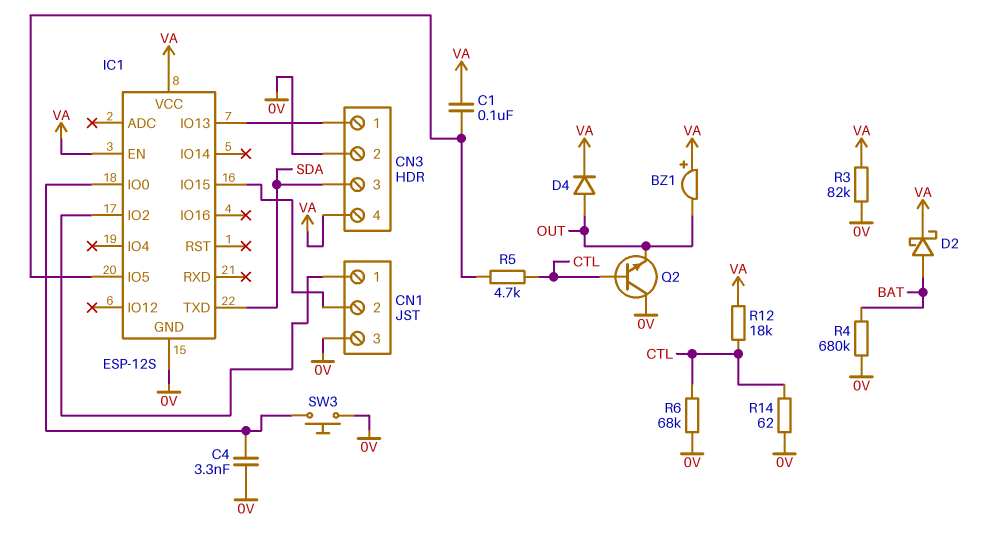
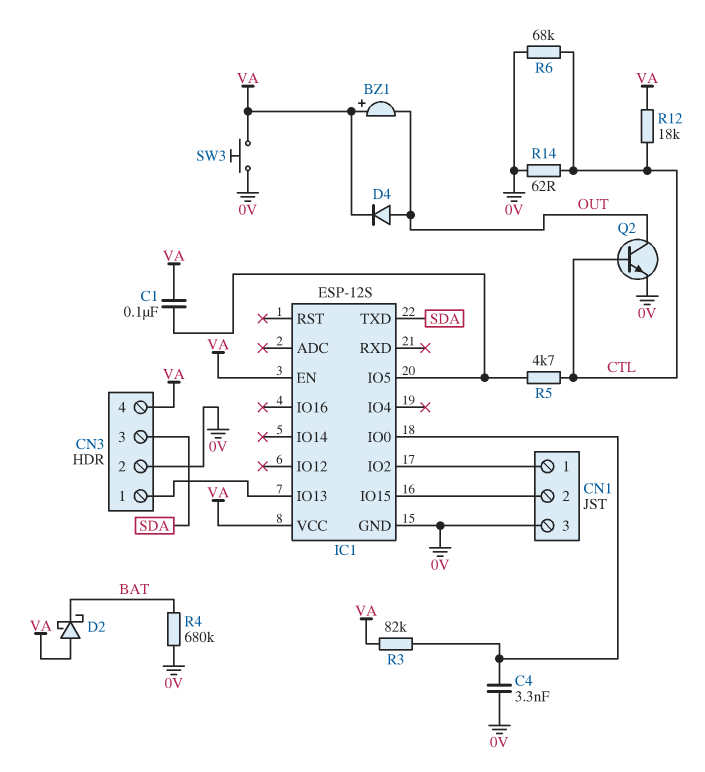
D2: schottky (A BAT, K VA) -> schottky (A VA, K BAT)
Q2: NPN (B CTL, C 0V, E OUT) -> NPN (B CTL, C OUT, E 0V)
R3: 82k (0V, VA) -> 82k (IC1/IO0, VA)
SW3: button (0V, IC1/IO0) -> button (0V, VA)

